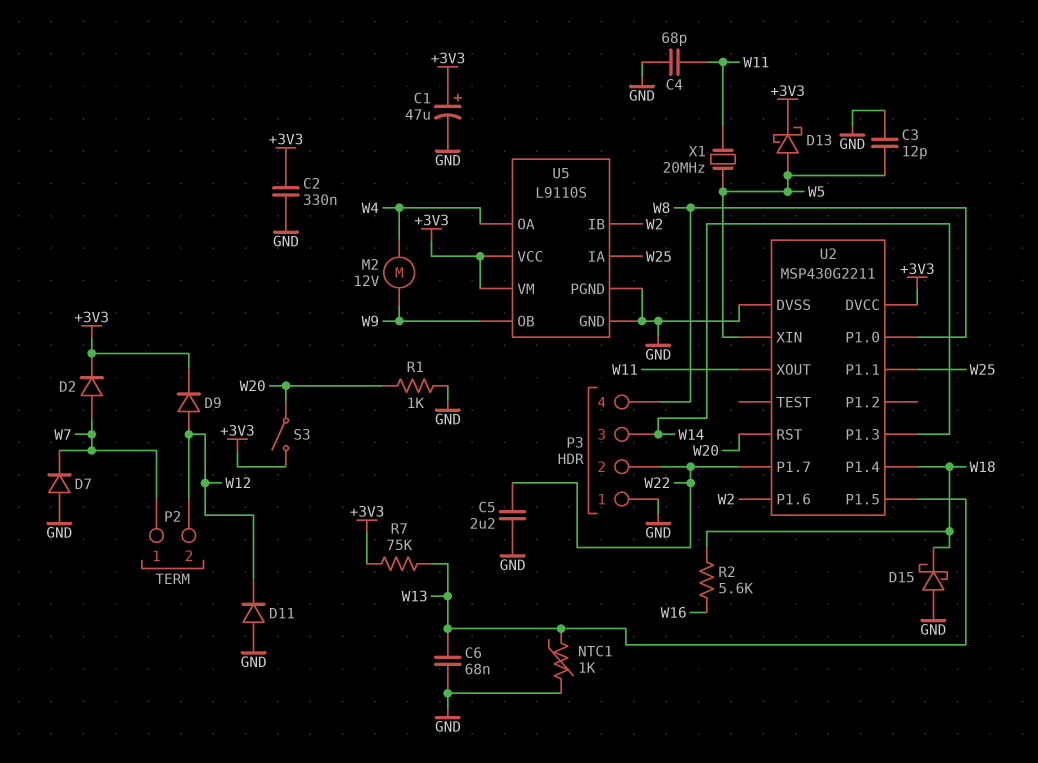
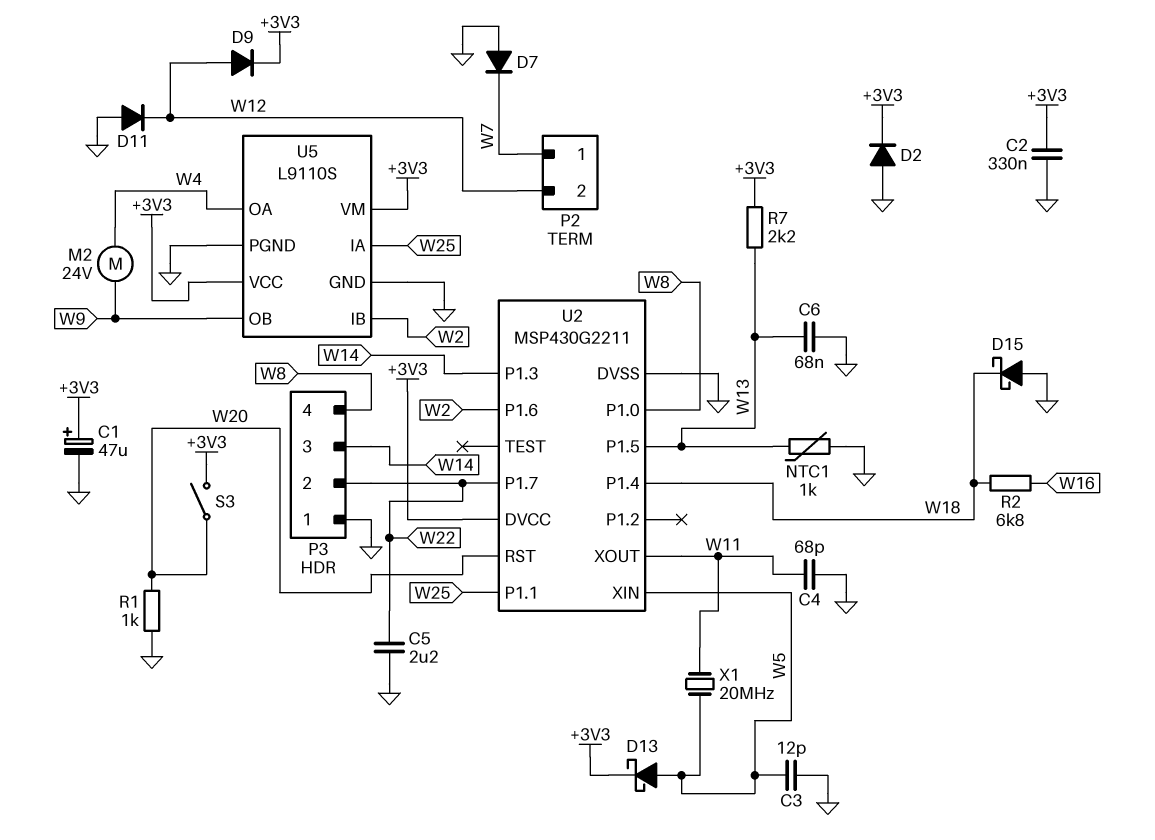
D2: diode (A W7, K +3V3) -> diode (A GND, K +3V3)
M2: motor 12V (W4, W9) -> motor 24V (W4, W9)
R2: 5.6k (W16, W18) -> 6.8k (W16, W18)
R7: 75k (+3V3, W13) -> 2.2k (+3V3, W13)

